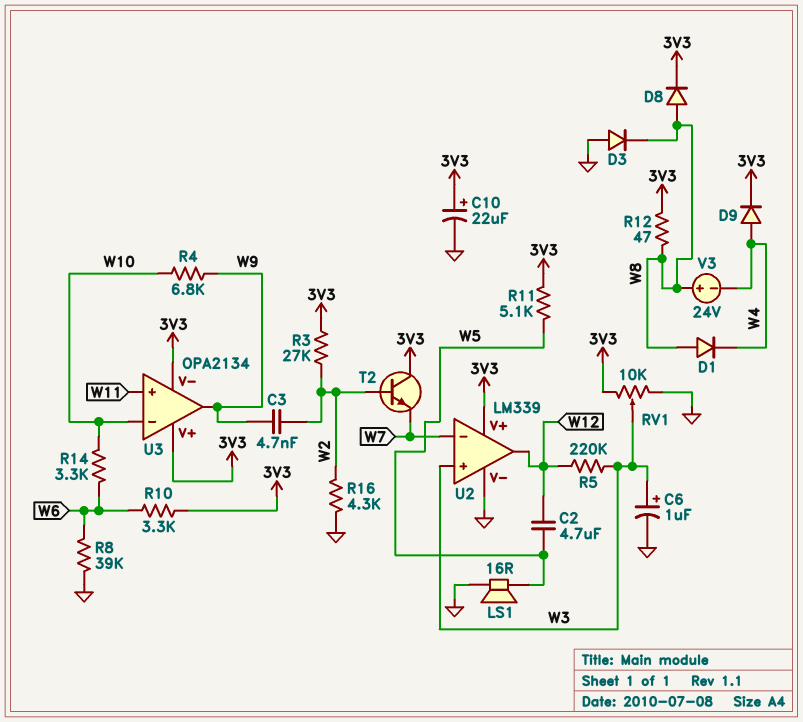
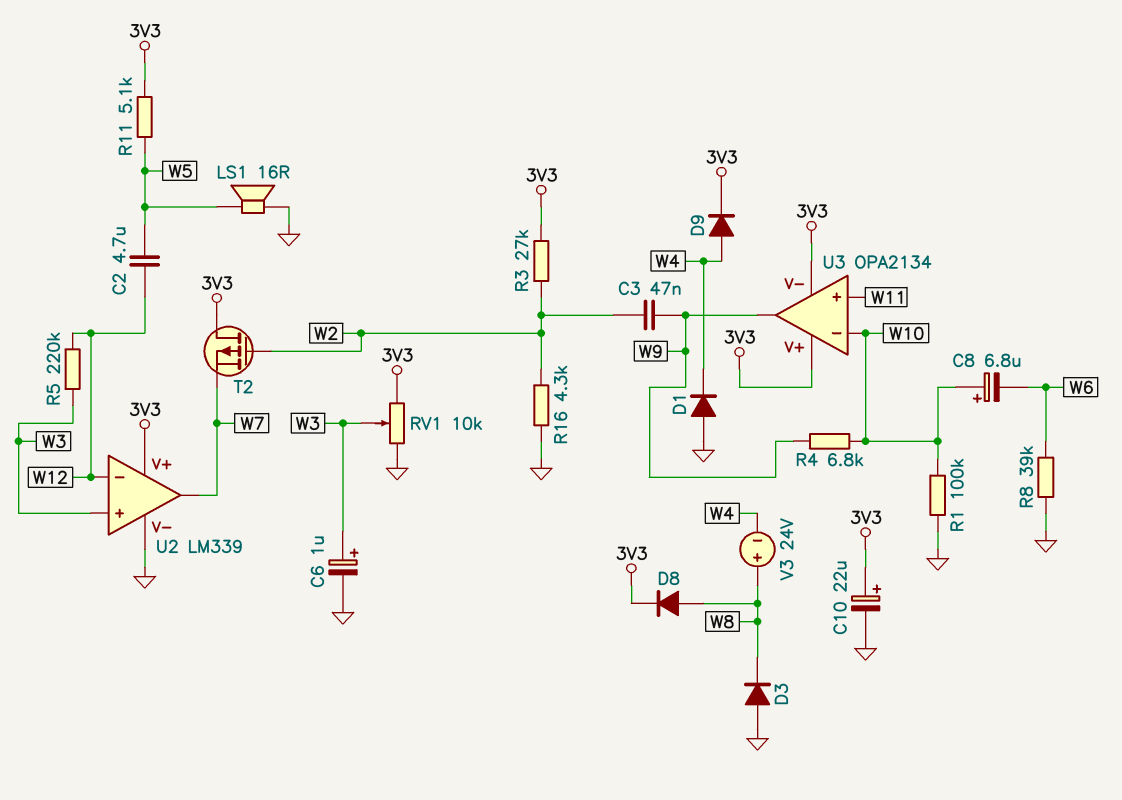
C3: 4.7nF (W2, W9) -> 47nF (W2, W9)
C8: none -> 6.8uF (plus W10, minus W6)
D1: diode (A W8, K W4) -> diode (A GND, K W4)
R1: none -> 100k (GND, W10)
R10: 3.3k (3V3, W6) -> none
R12: 47 (3V3, W8) -> none
R14: 3.3k (W6, W10) -> none
T2: NPN (B W2, C 3V3, E W7) -> PMOS (G W2, D 3V3, S W7)
U2 pin in-: W7 -> W12
U2 pin out: W12 -> W7

